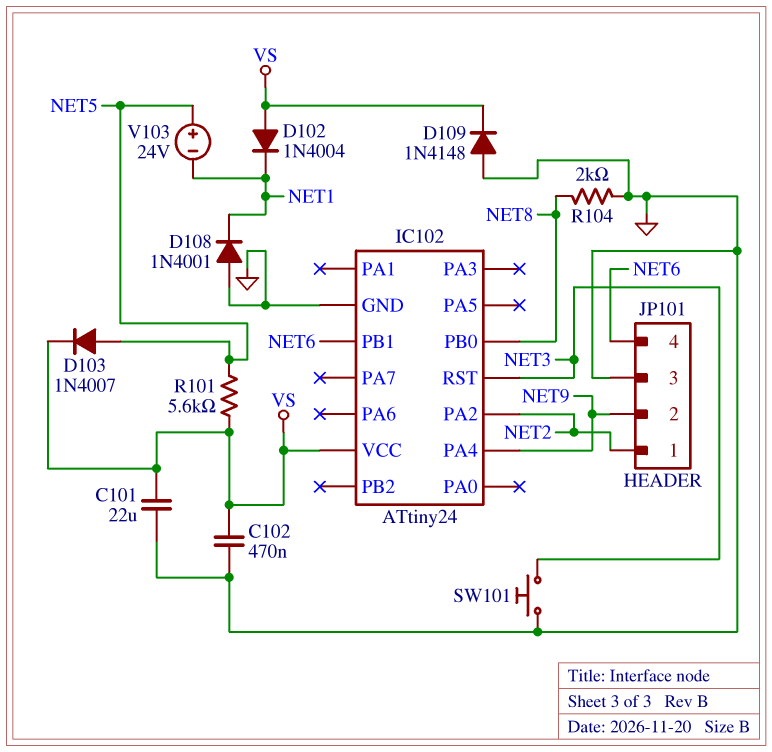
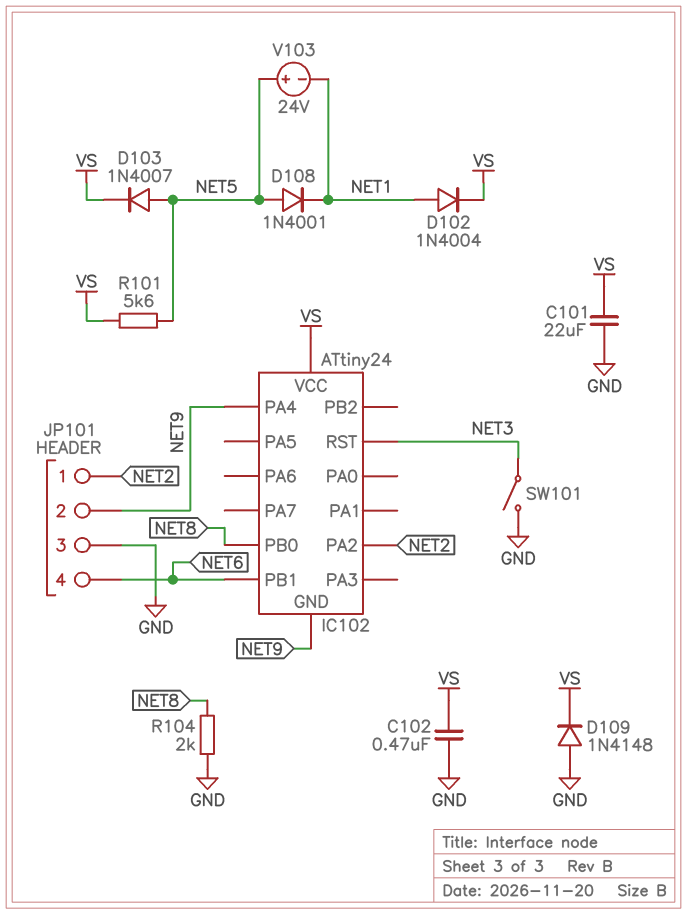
D102: diode 1N4004 (A VS, K NET1) -> diode 1N4004 (A NET1, K VS)
D108: diode 1N4001 (A GND, K NET1) -> diode 1N4001 (A NET5, K NET1)
IC102 pin GND: GND -> NET9
SW101: button (GND, NET3) -> switch (GND, NET3)

